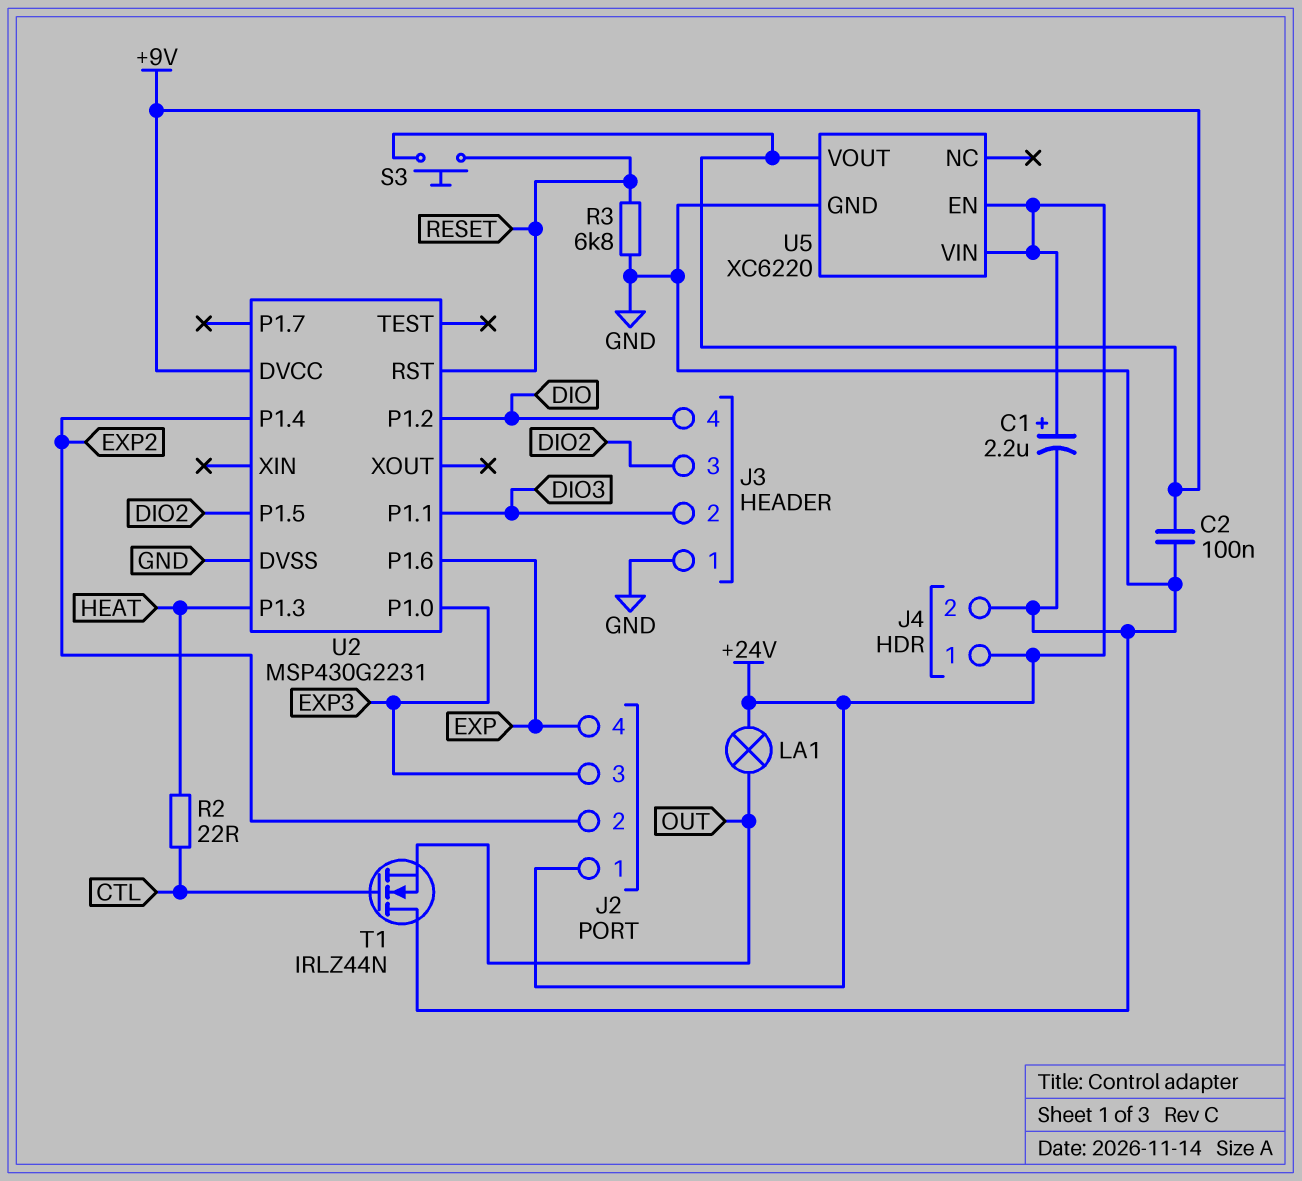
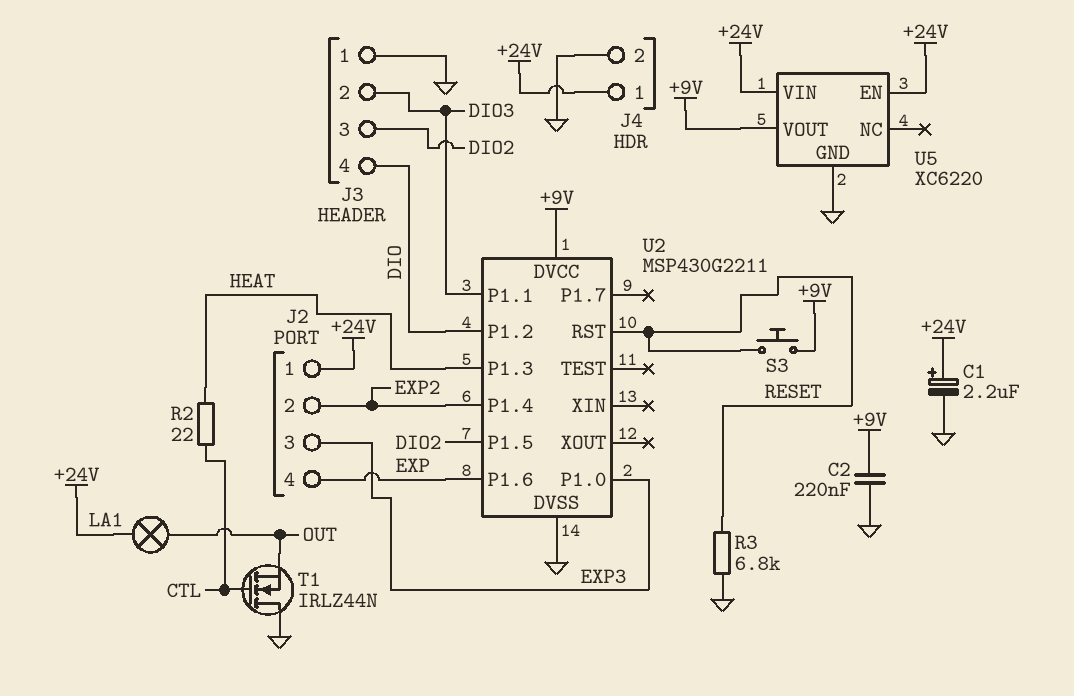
C2: 100nF (+9V, GND) -> 220nF (+9V, GND)
U2: MSP430G2231 -> MSP430G2211

